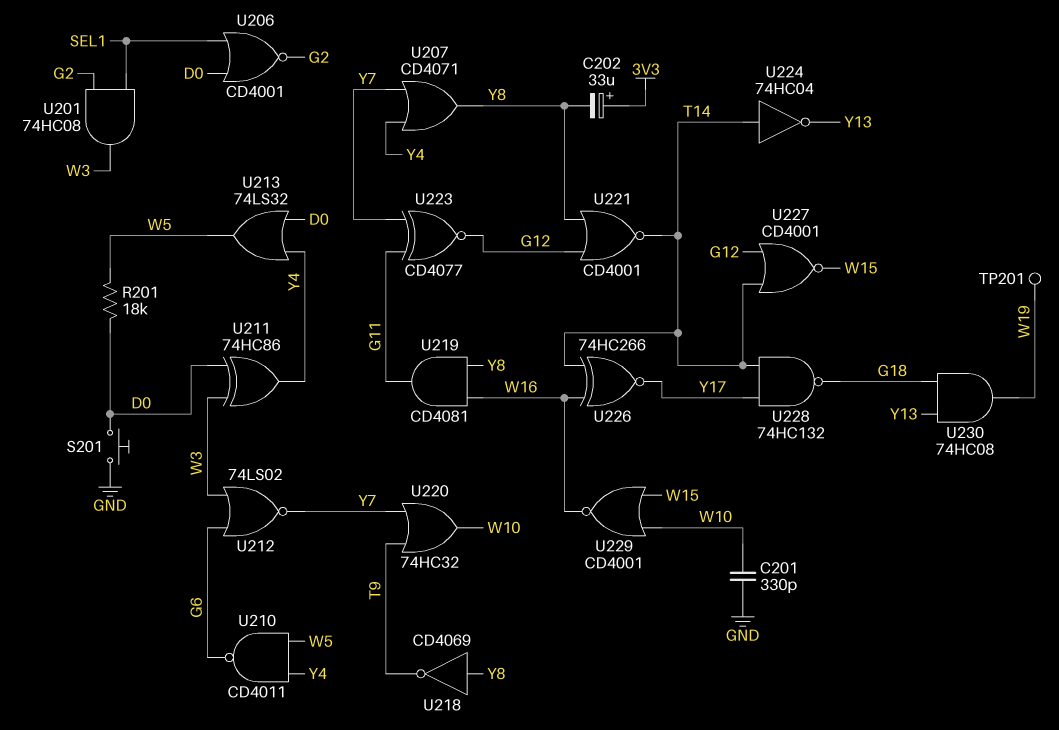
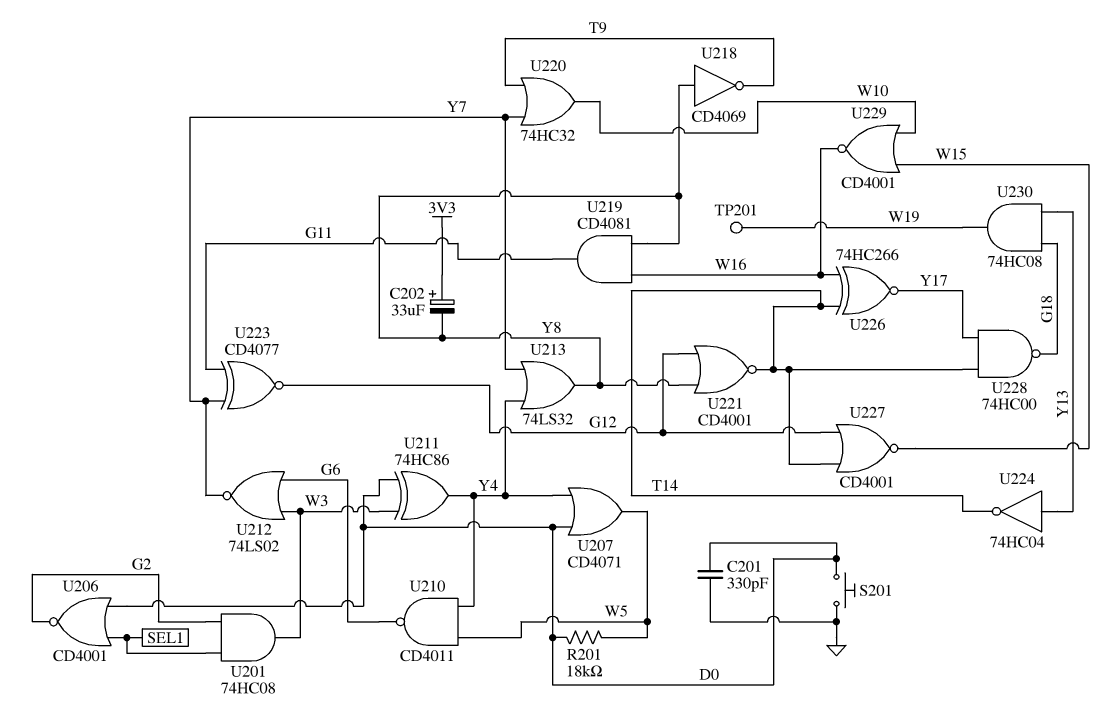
C201: 330pF (GND, W10) -> 330pF (D0, GND)
U207: OR CD4071 (in Y4, in Y7, out Y8) -> OR CD4071 (in D0, in Y4, out W5)
U213: OR 74LS32 (in D0, in Y4, out W5) -> OR 74LS32 (in Y4, in Y7, out Y8)
U224: NOT 74HC04 (in T14, out Y13) -> NOT 74HC04 (in Y13, out T14)
U228: NAND 74HC132 (in T14, in Y17, out G18) -> NAND 74HC00 (in T14, in Y17, out G18)

